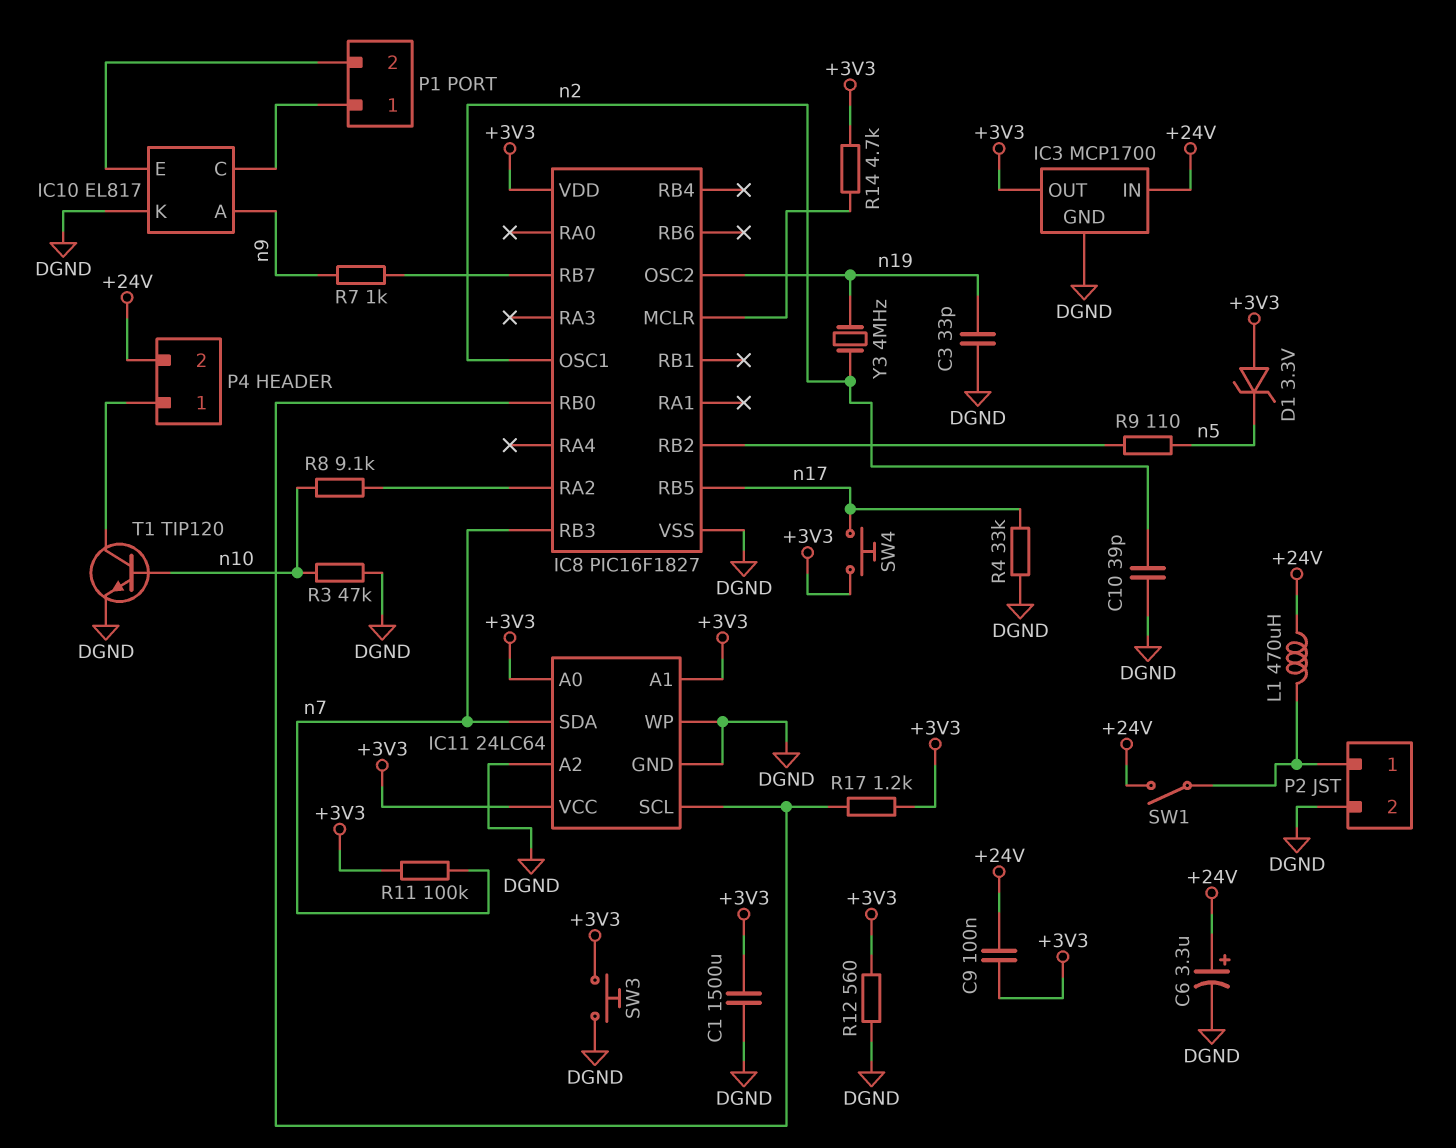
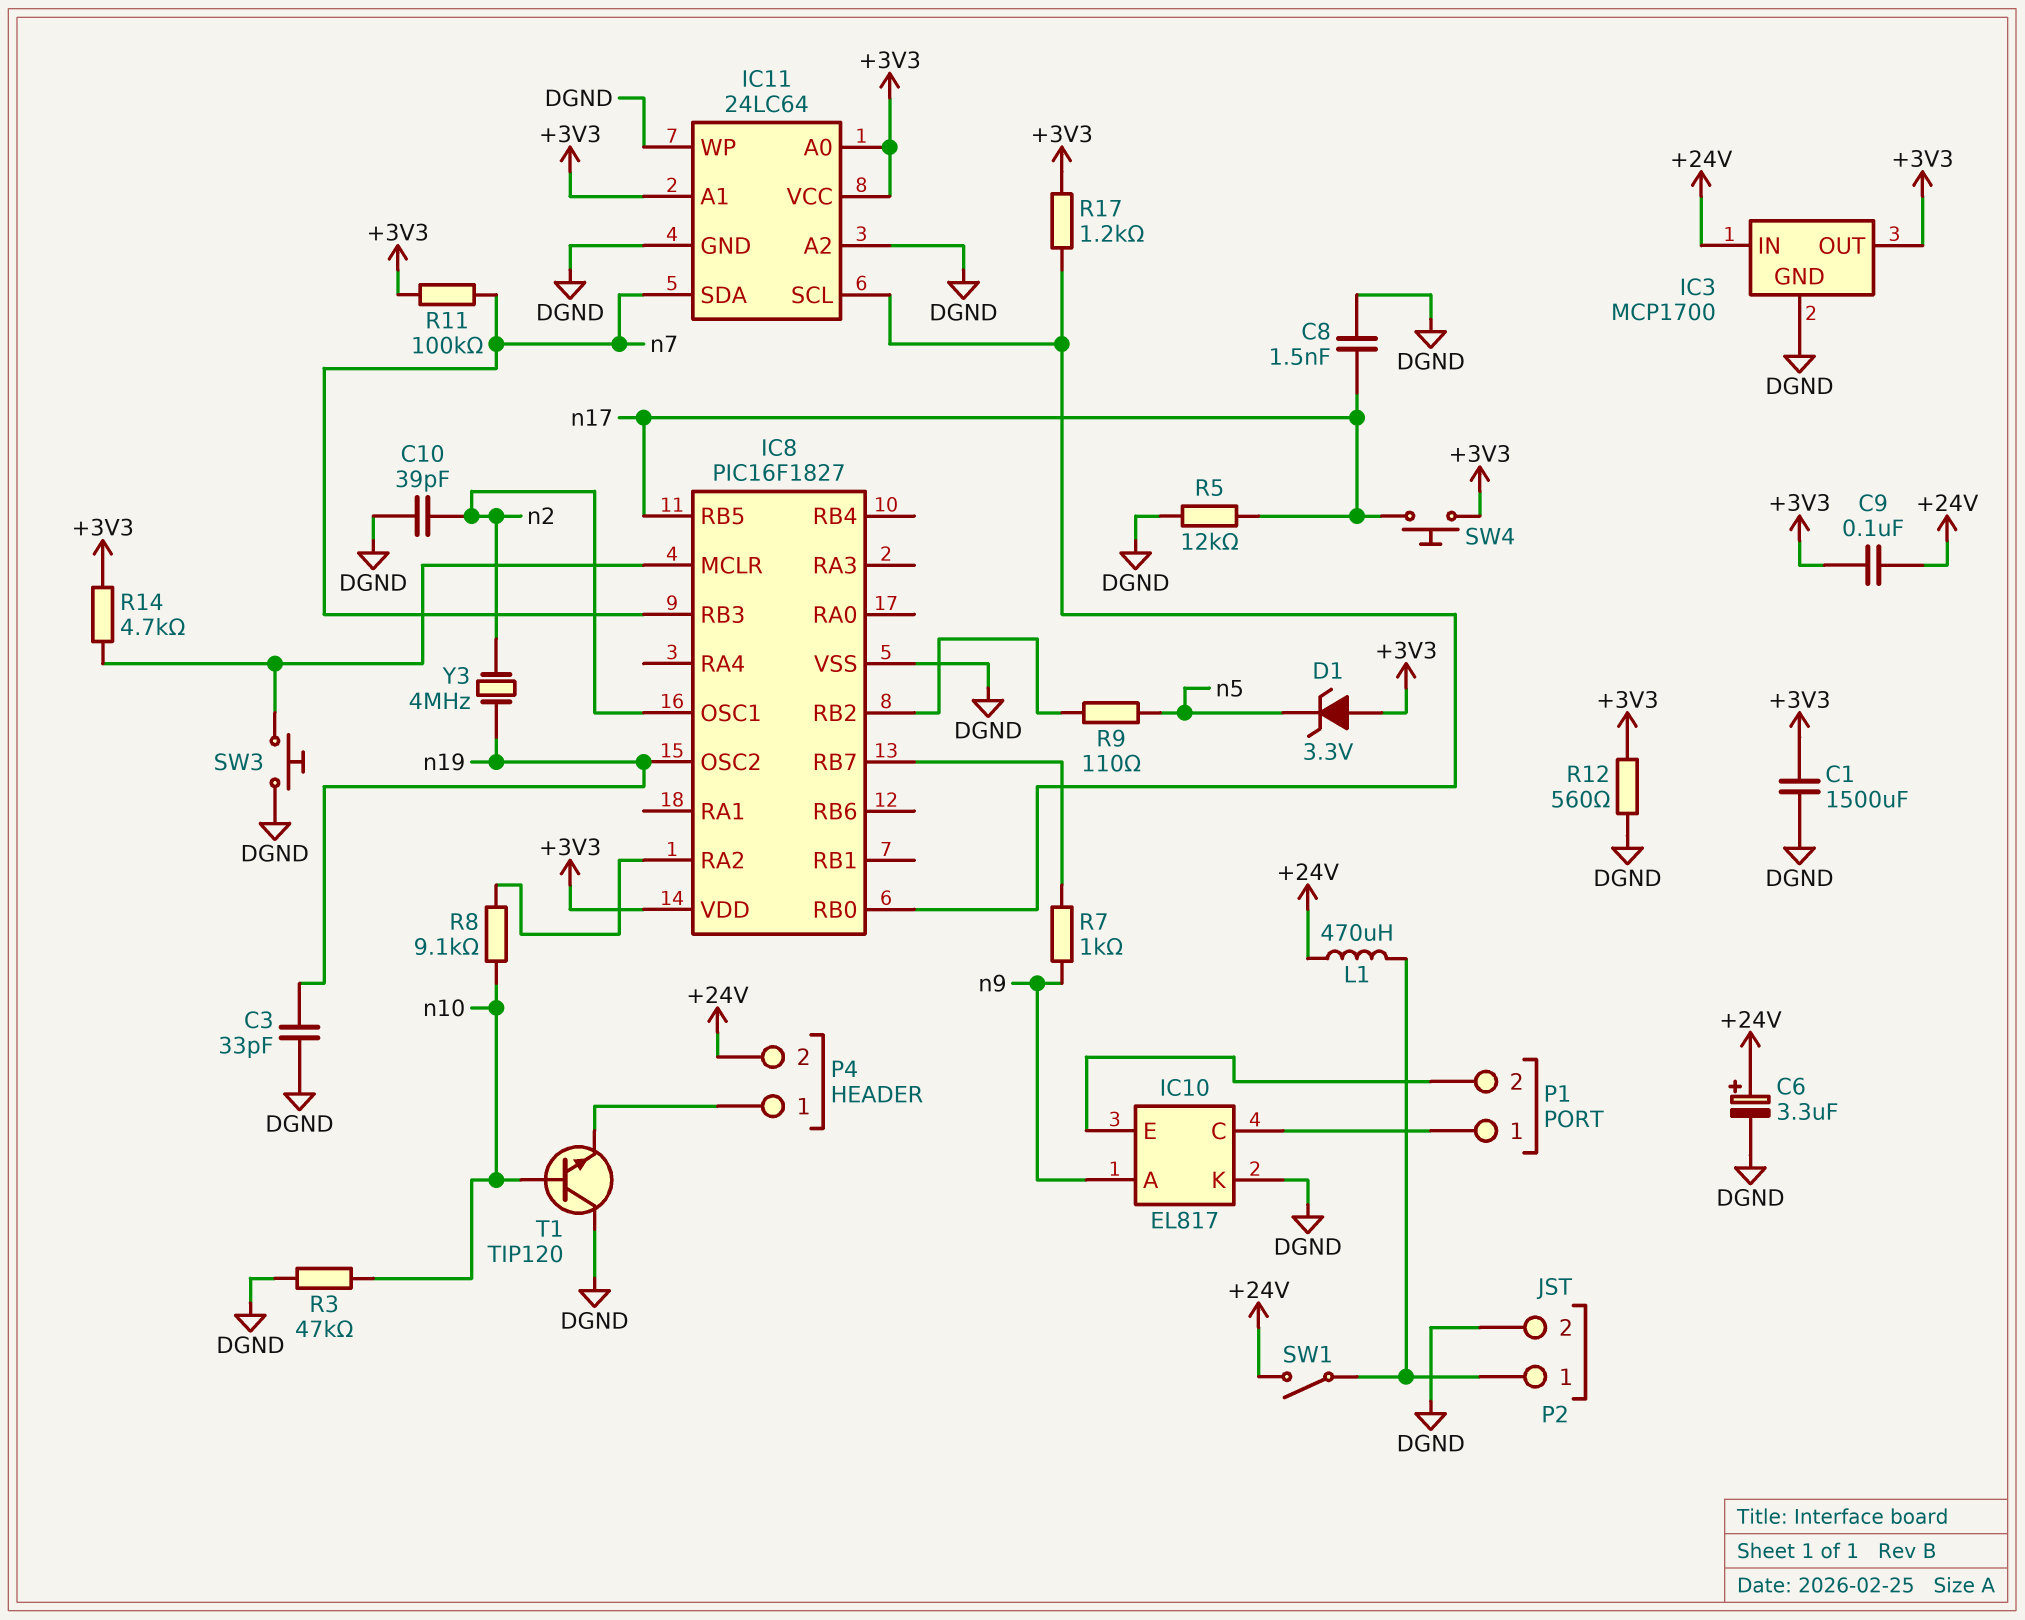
C8: none -> 1.5nF (DGND, n17)
R4: 33k (DGND, n17) -> none
R5: none -> 12k (DGND, n17)
SW3: button (+3V3, DGND) -> button (DGND, IC8/MCLR)
T1: NPN TIP120 (B n10, C P4/1, E DGND) -> NPN TIP120 (B n10, C DGND, E P4/1)

